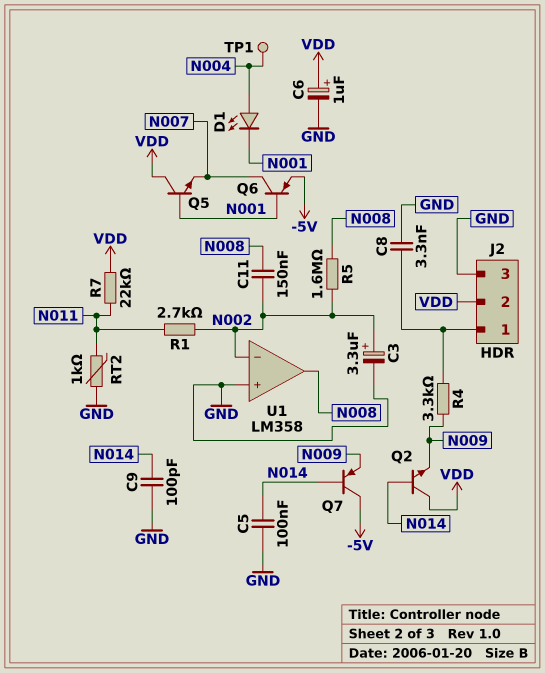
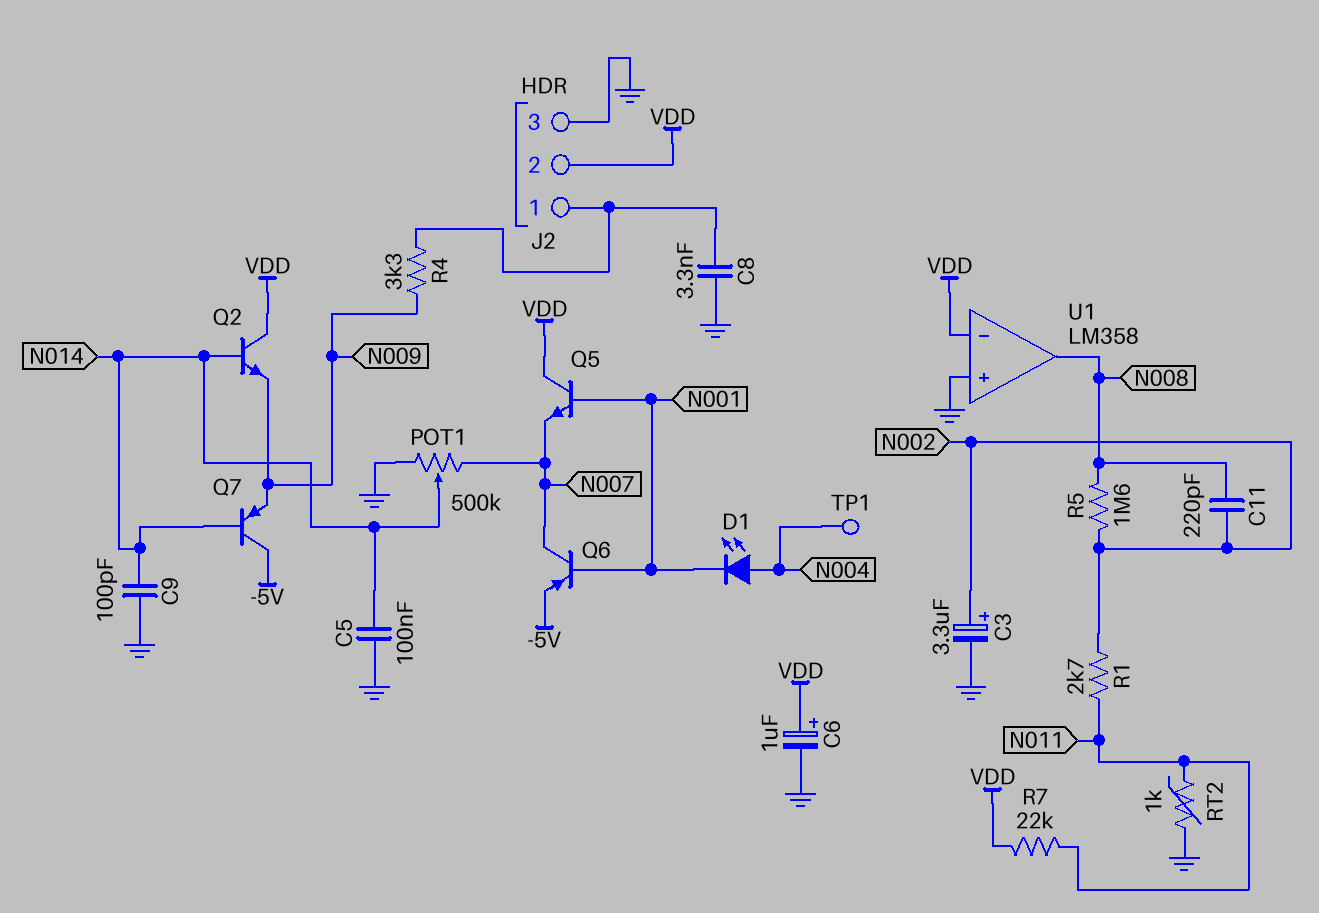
C11: 150nF (N002, N008) -> 220pF (N002, N008)
POT1: none -> 500k (GND, N007, wiper N014)
U1 pin in-: N002 -> VDD

